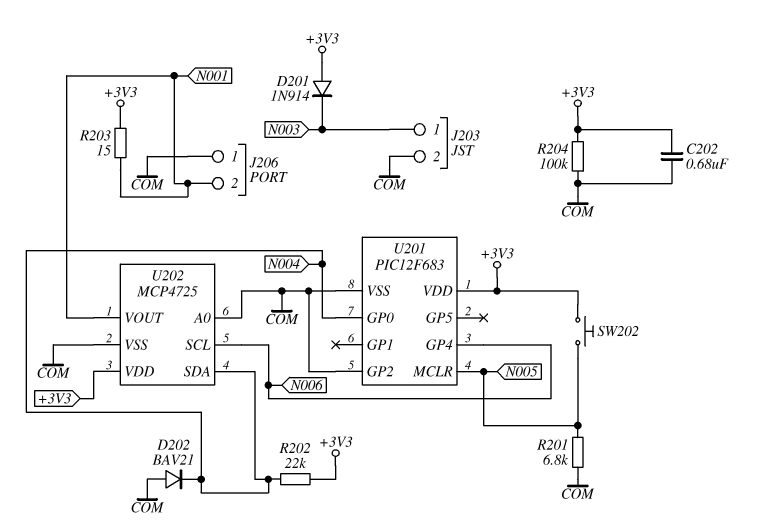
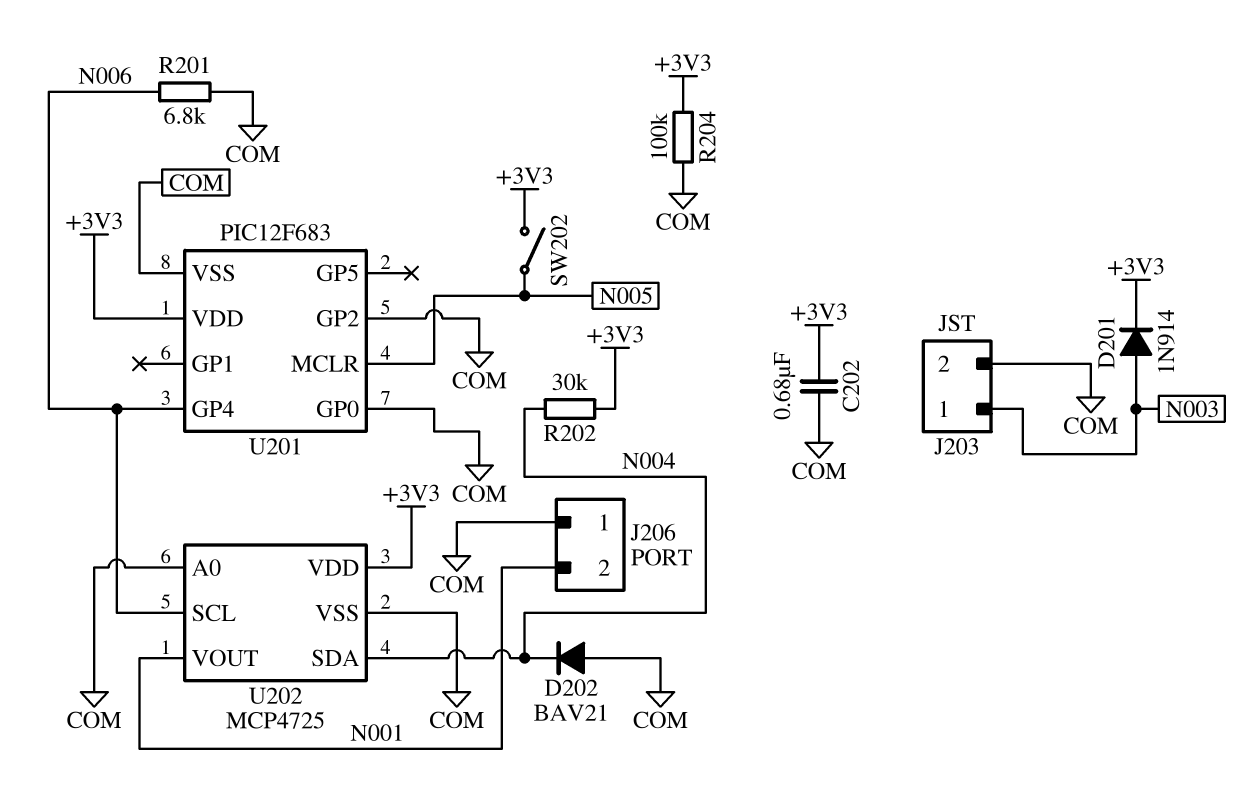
D201: diode 1N914 (A +3V3, K N003) -> diode 1N914 (A N003, K +3V3)
R201: 6.8k (COM, N005) -> 6.8k (COM, N006)
R202: 22k (+3V3, N004) -> 30k (+3V3, N004)
R203: 15 (+3V3, N001) -> none
SW202: button (+3V3, N005) -> switch (+3V3, N005)
U201 pin GP0: N004 -> COM

